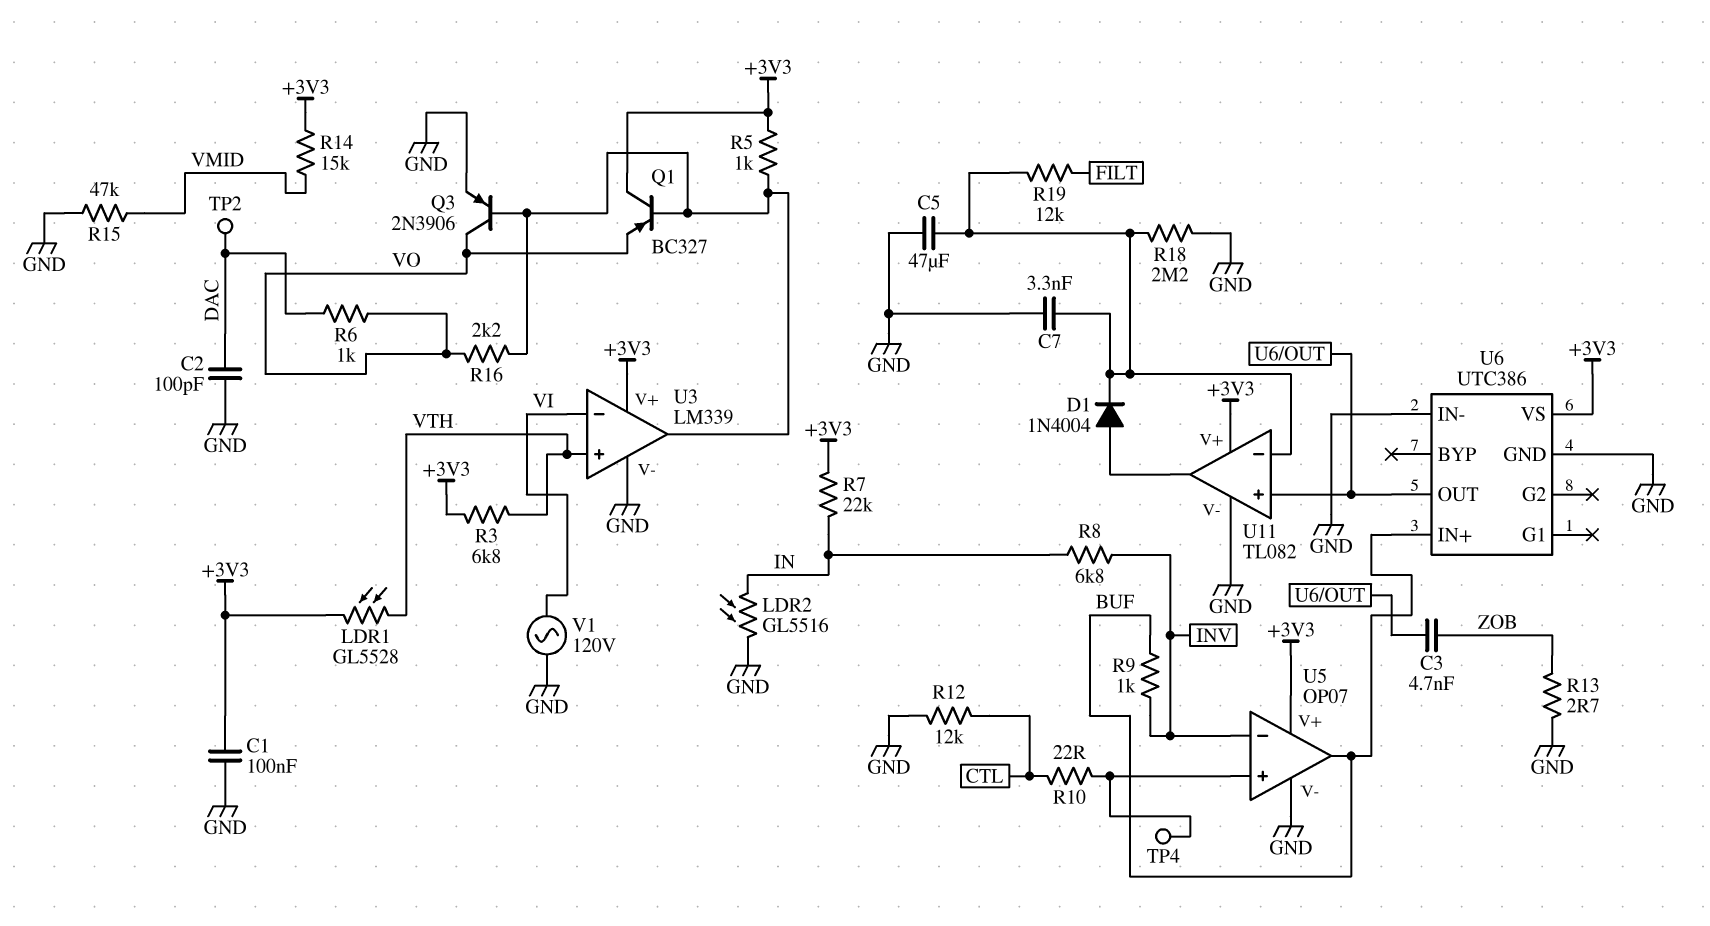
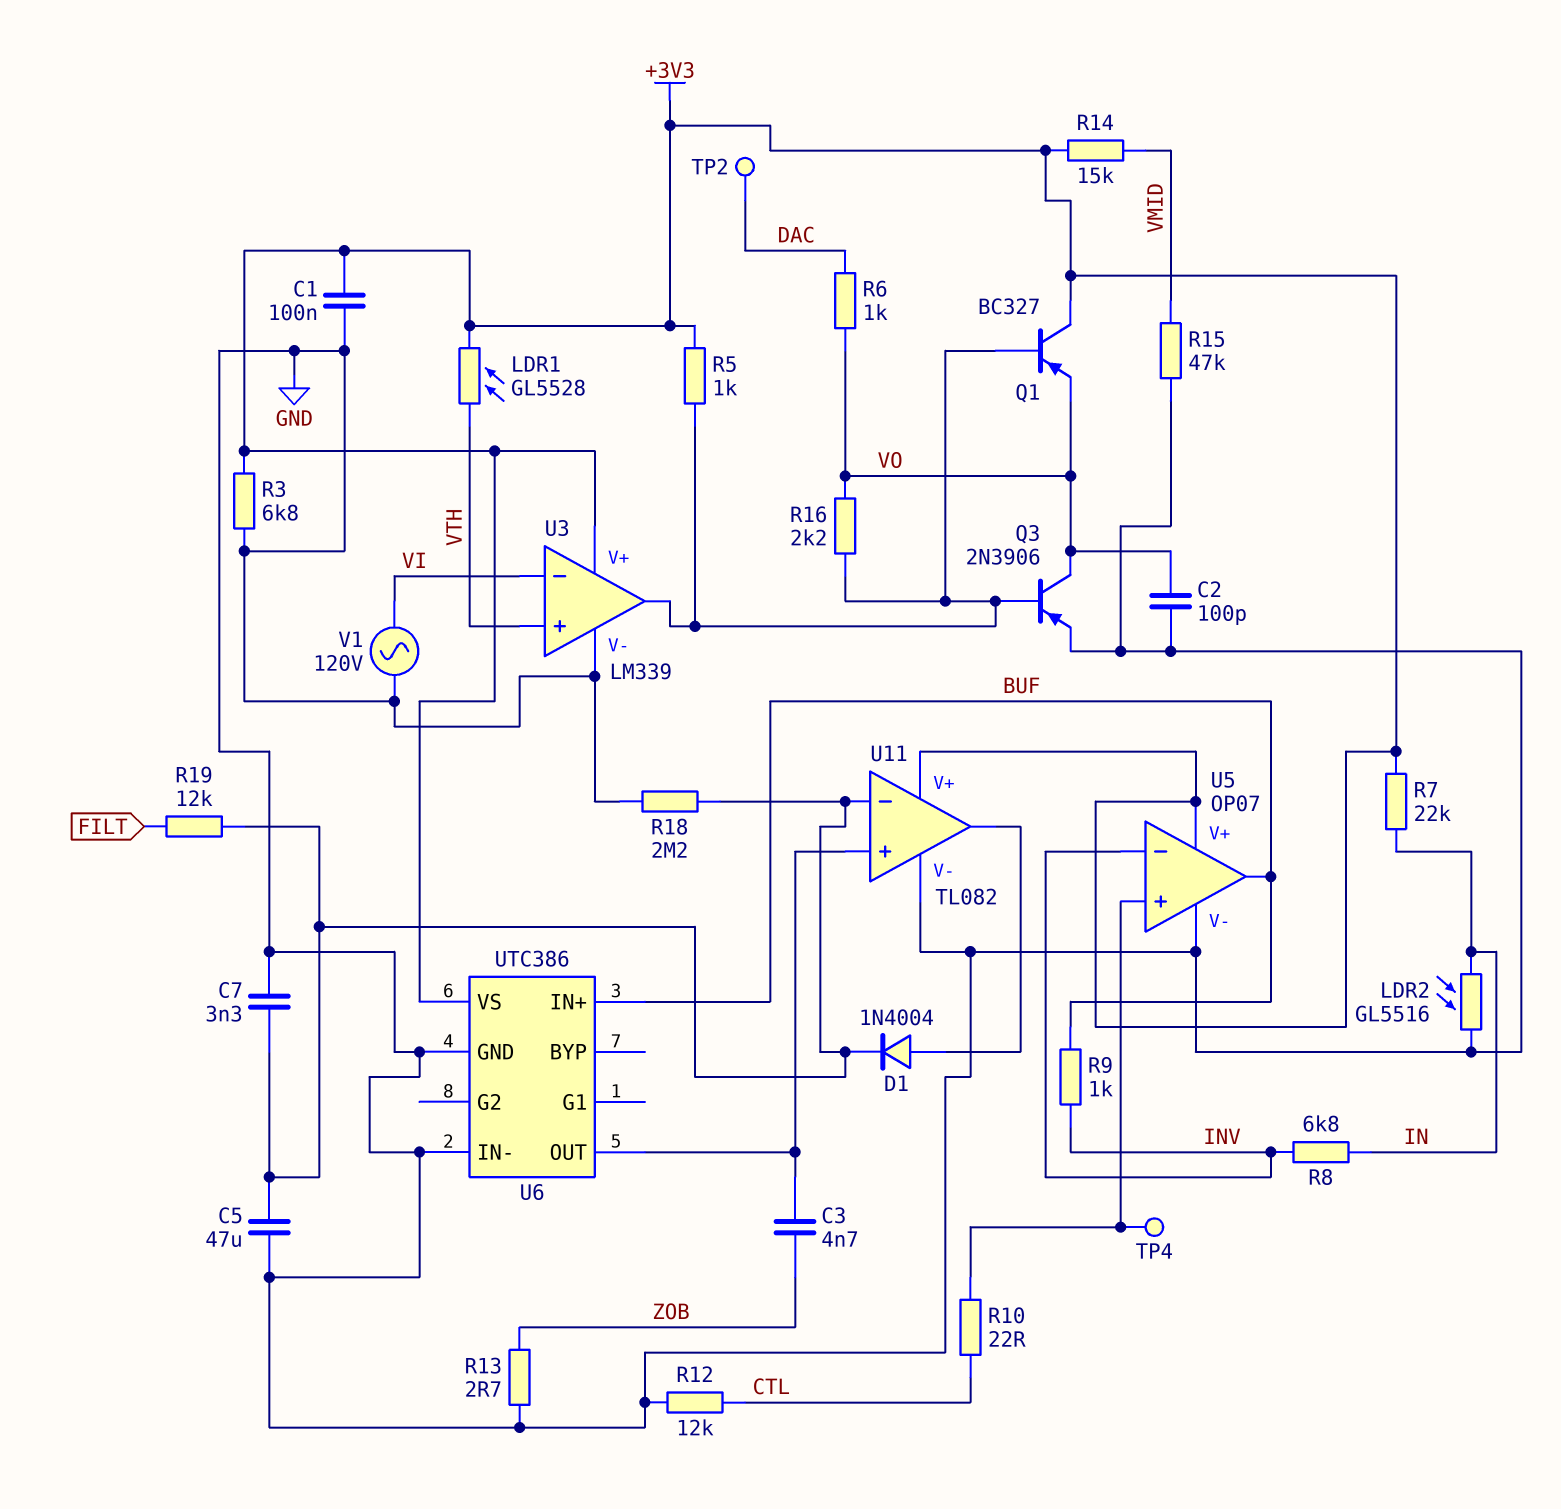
C2: 100pF (DAC, GND) -> 100pF (GND, VO)
R3: 6.8k (+3V3, VTH) -> 6.8k (+3V3, GND)

